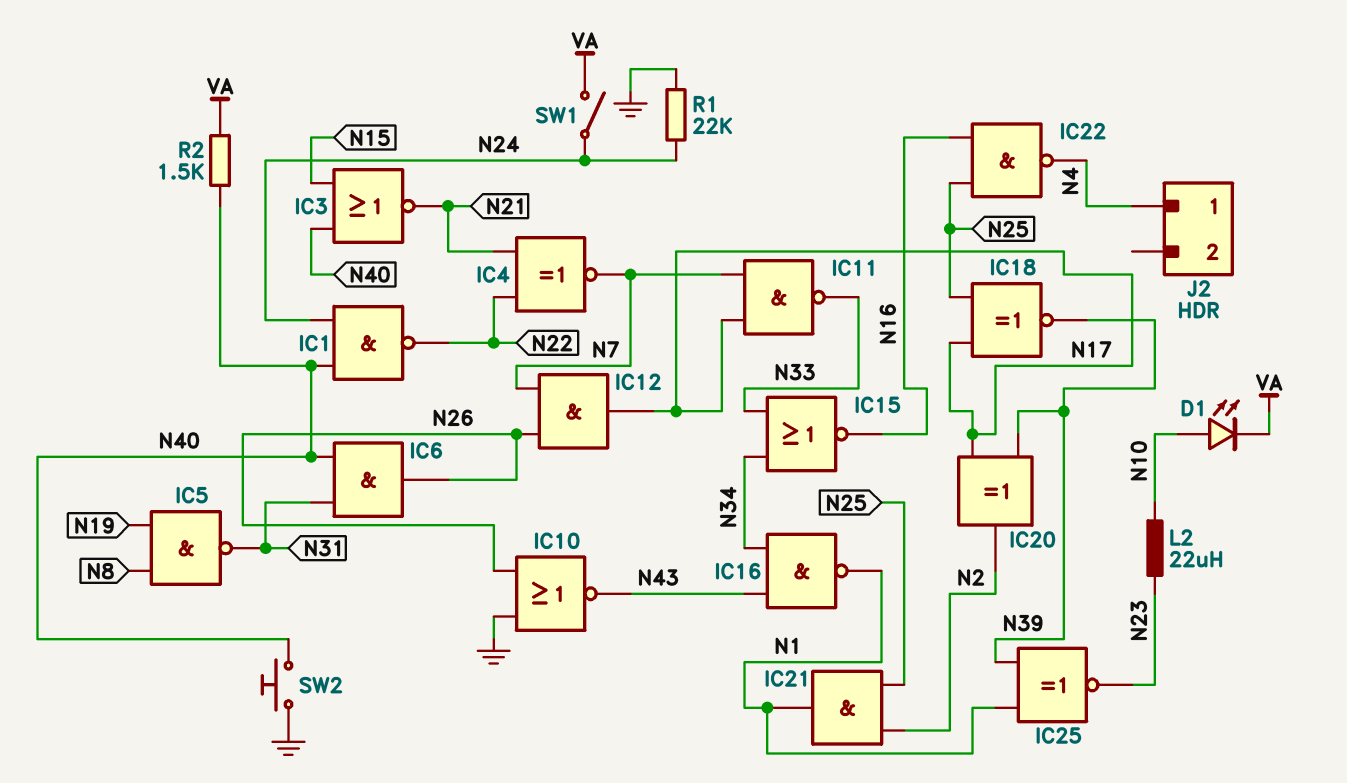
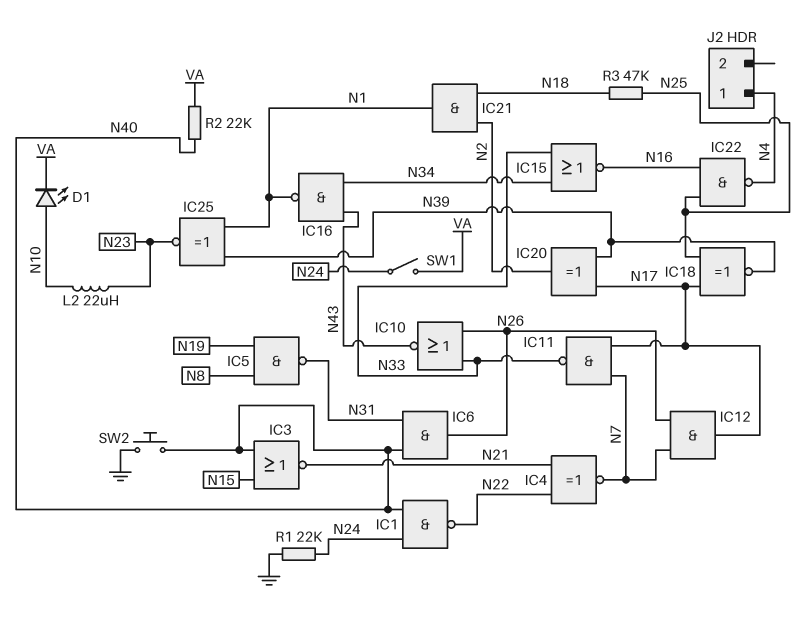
IC10: NOR (in GND, in N26, out N43) -> NOR (in N26, in N33, out N43)
IC21: AND (in N2, in N25, out N1) -> AND (in N2, in N18, out N1)
R2: 1.5k (N40, VA) -> 22k (N40, VA)
R3: none -> 47k (N18, N25)

